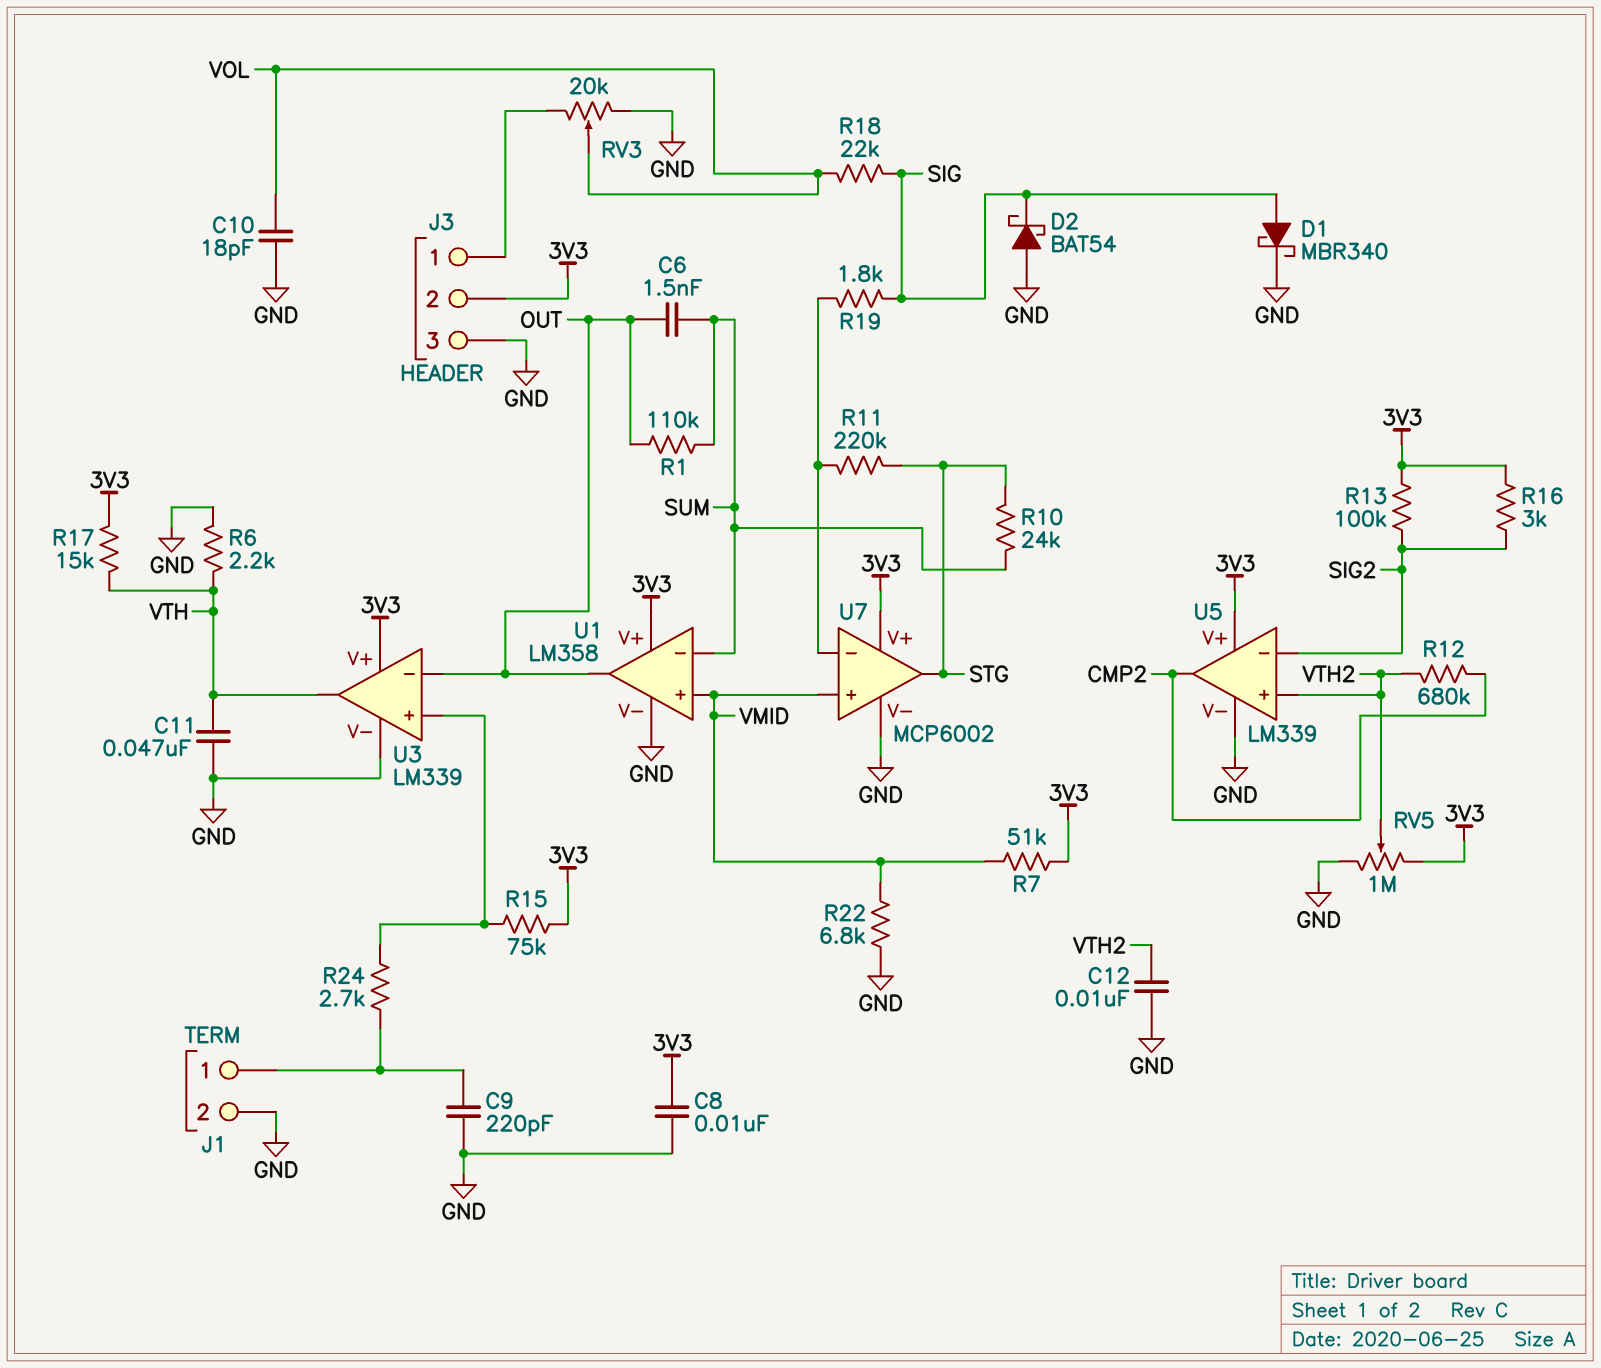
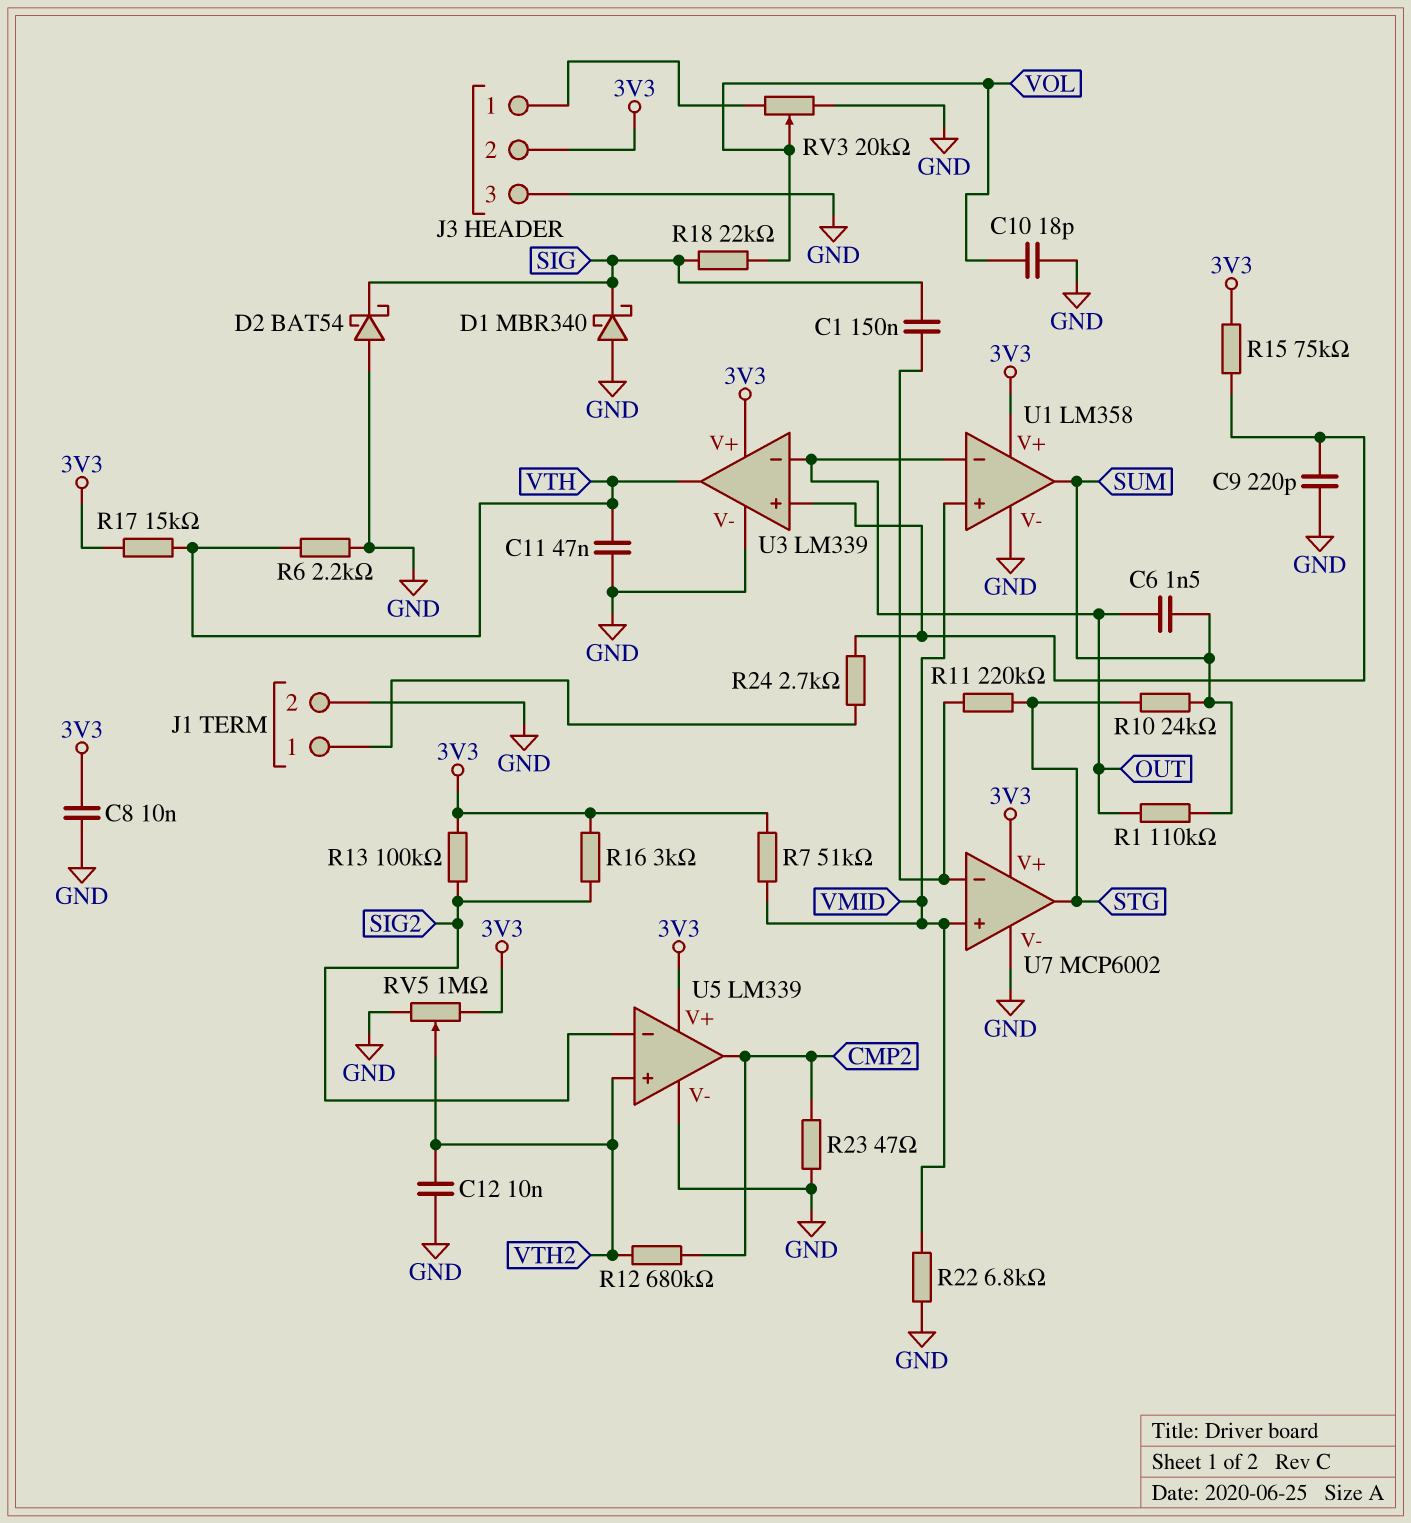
C1: none -> 150nF (SIG, U7/in-)
C9: 220pF (GND, J1/1) -> 220pF (GND, U3/in+)
D1: schottky MBR340 (A SIG, K GND) -> schottky MBR340 (A GND, K SIG)
R19: 1.8k (SIG, U7/in-) -> none
R23: none -> 47 (CMP2, GND)
U1 pin in-: SUM -> OUT
U1 pin out: OUT -> SUM

